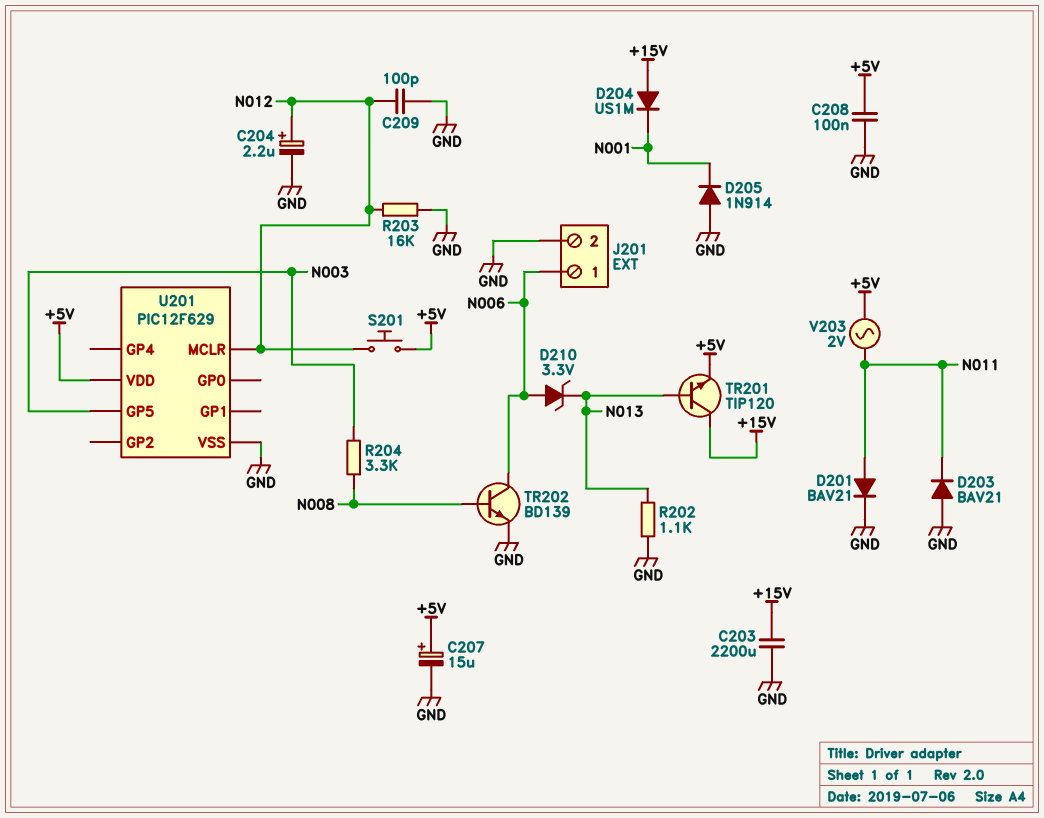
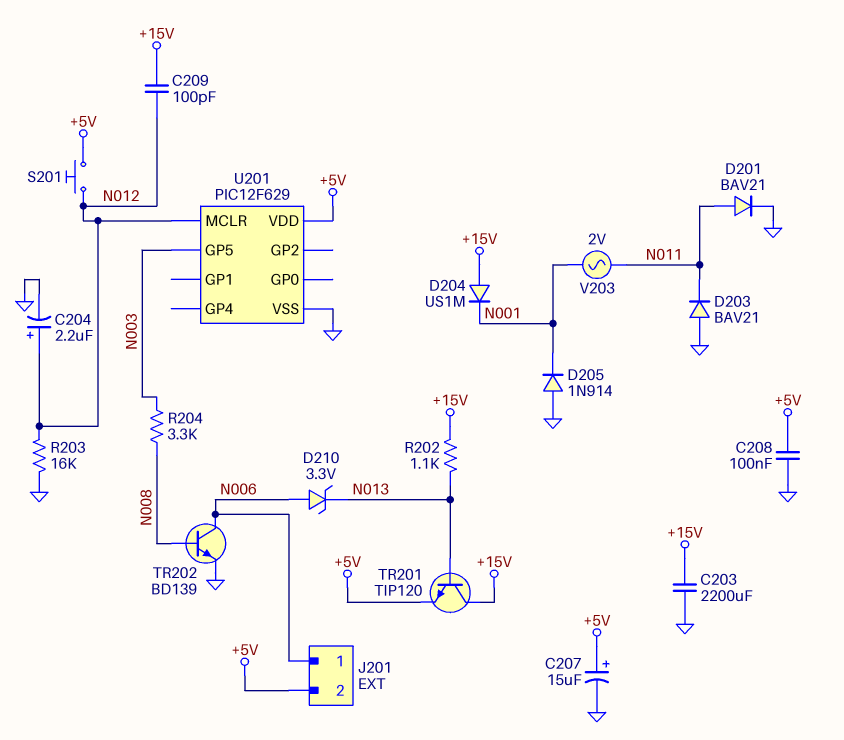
C209: 100pF (GND, N012) -> 100pF (+15V, N012)
J201 pin 2: GND -> +5V
R202: 1.1k (GND, N013) -> 1.1k (+15V, N013)
V203: AC 2V (+5V, N011) -> AC 2V (N001, N011)

